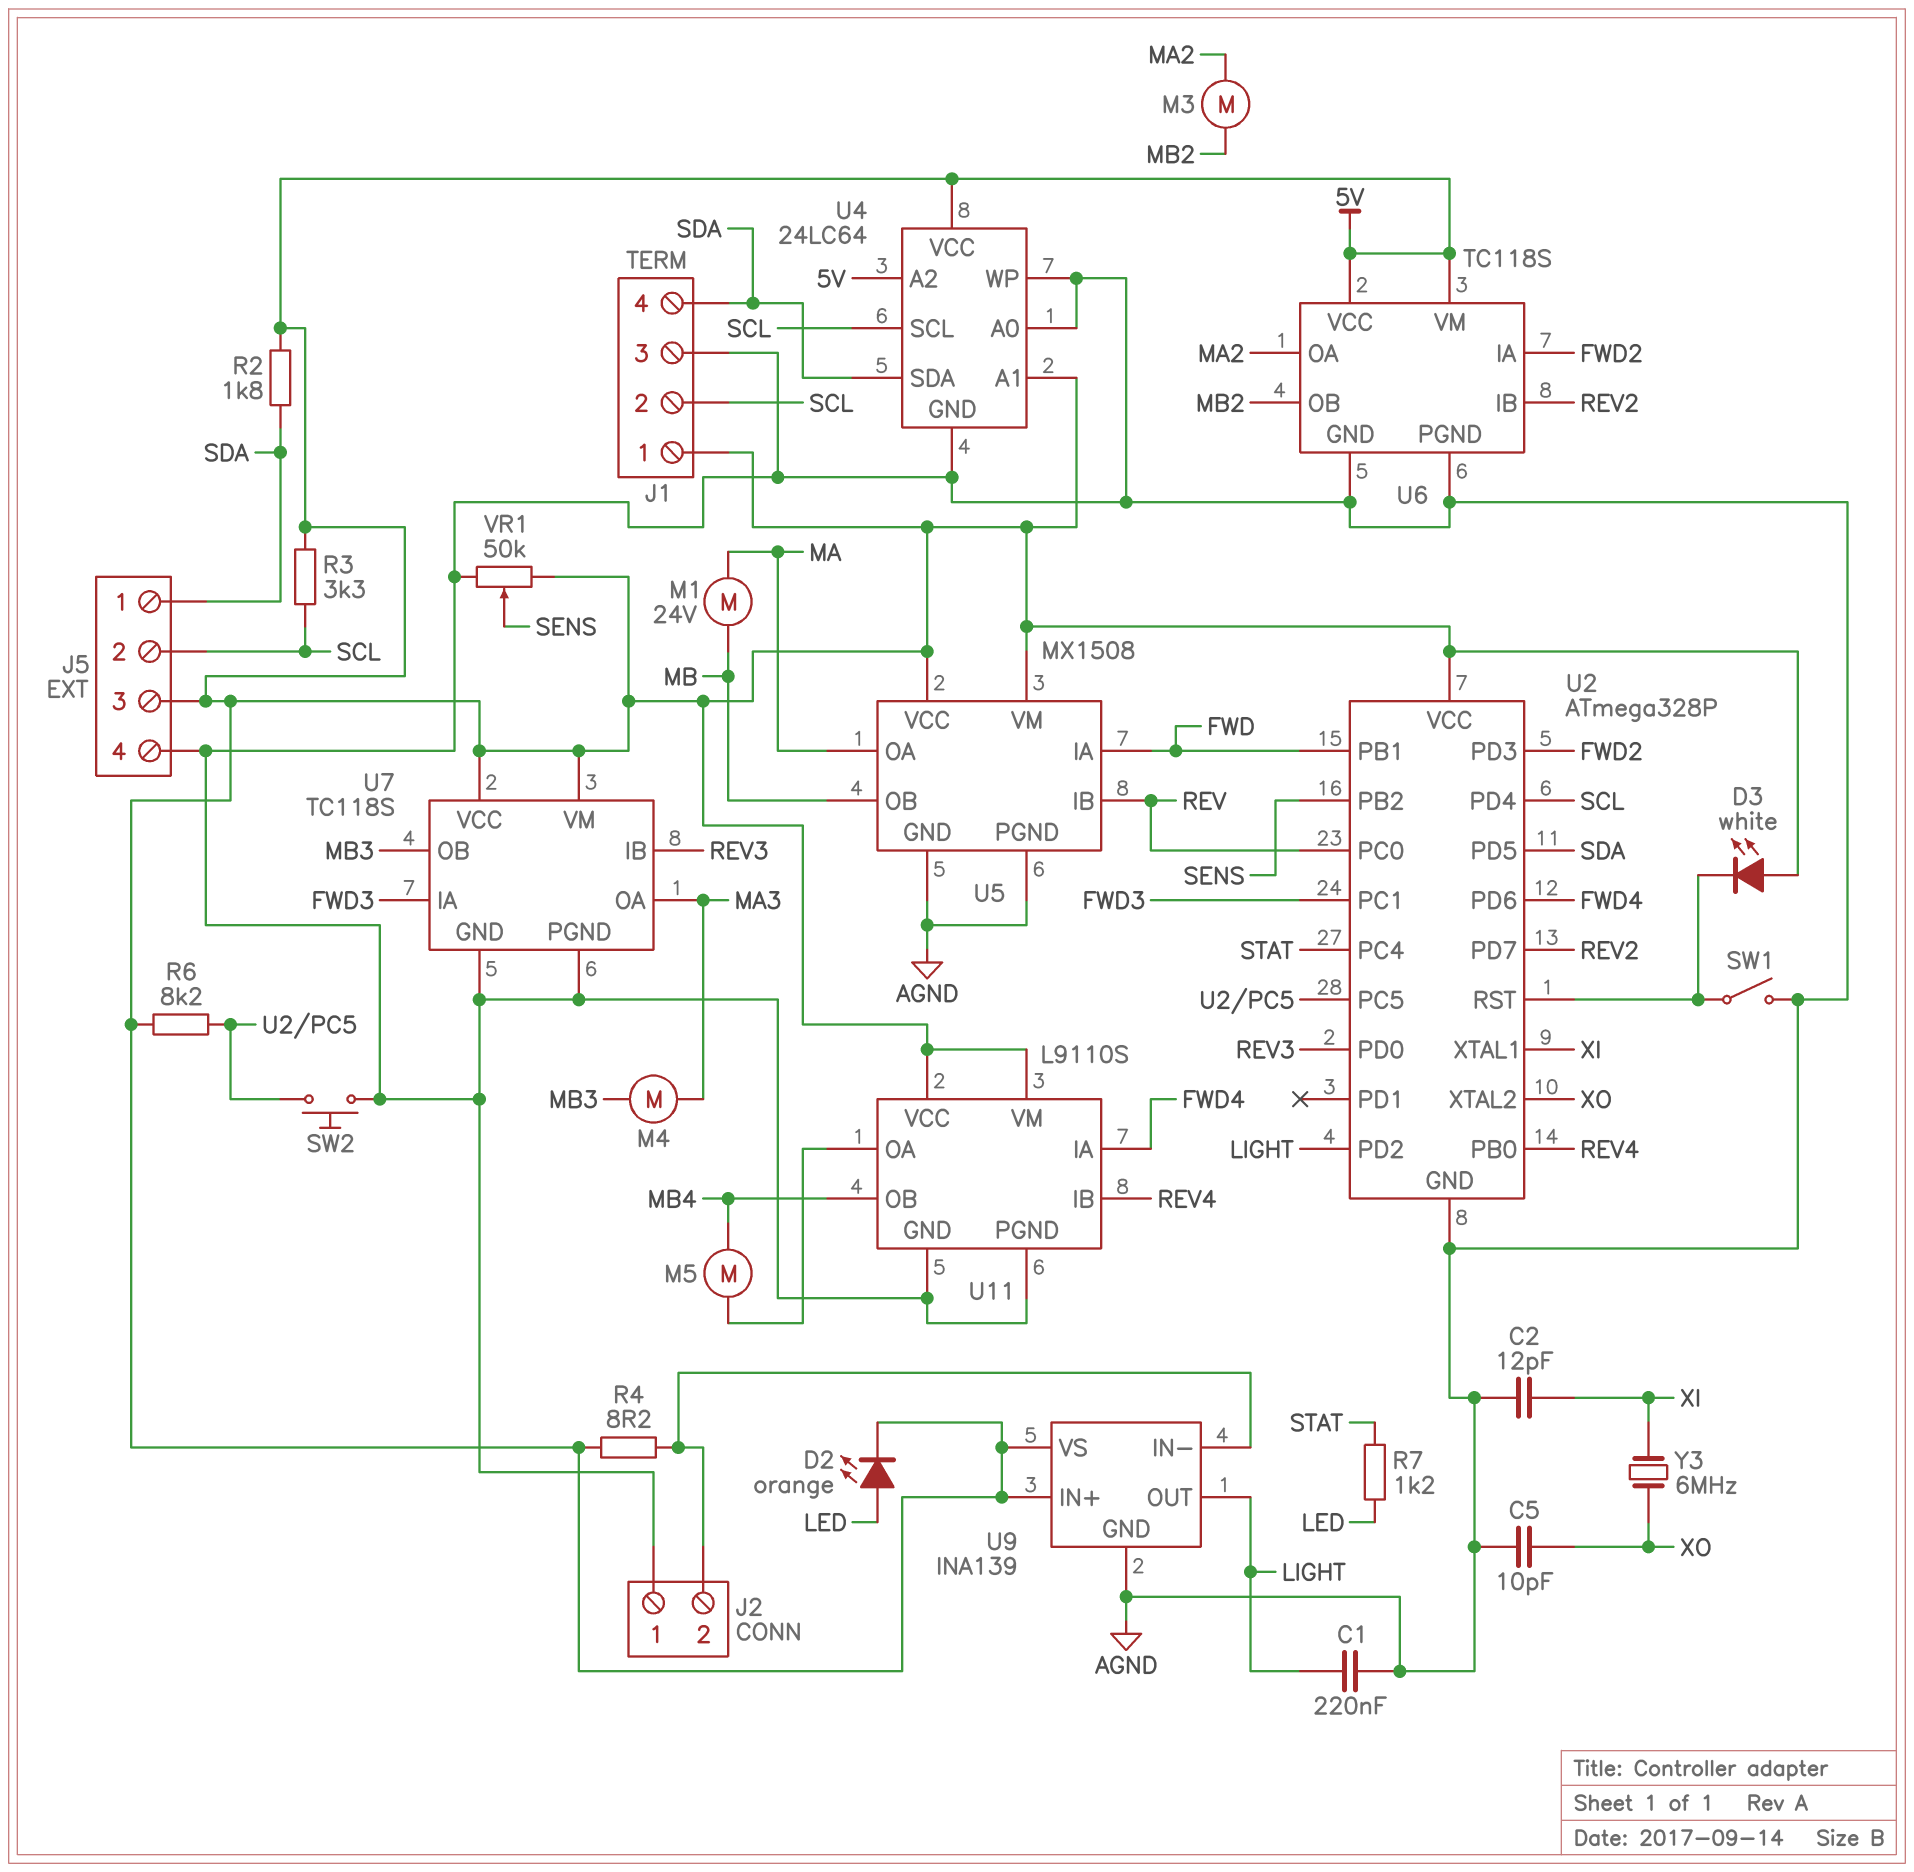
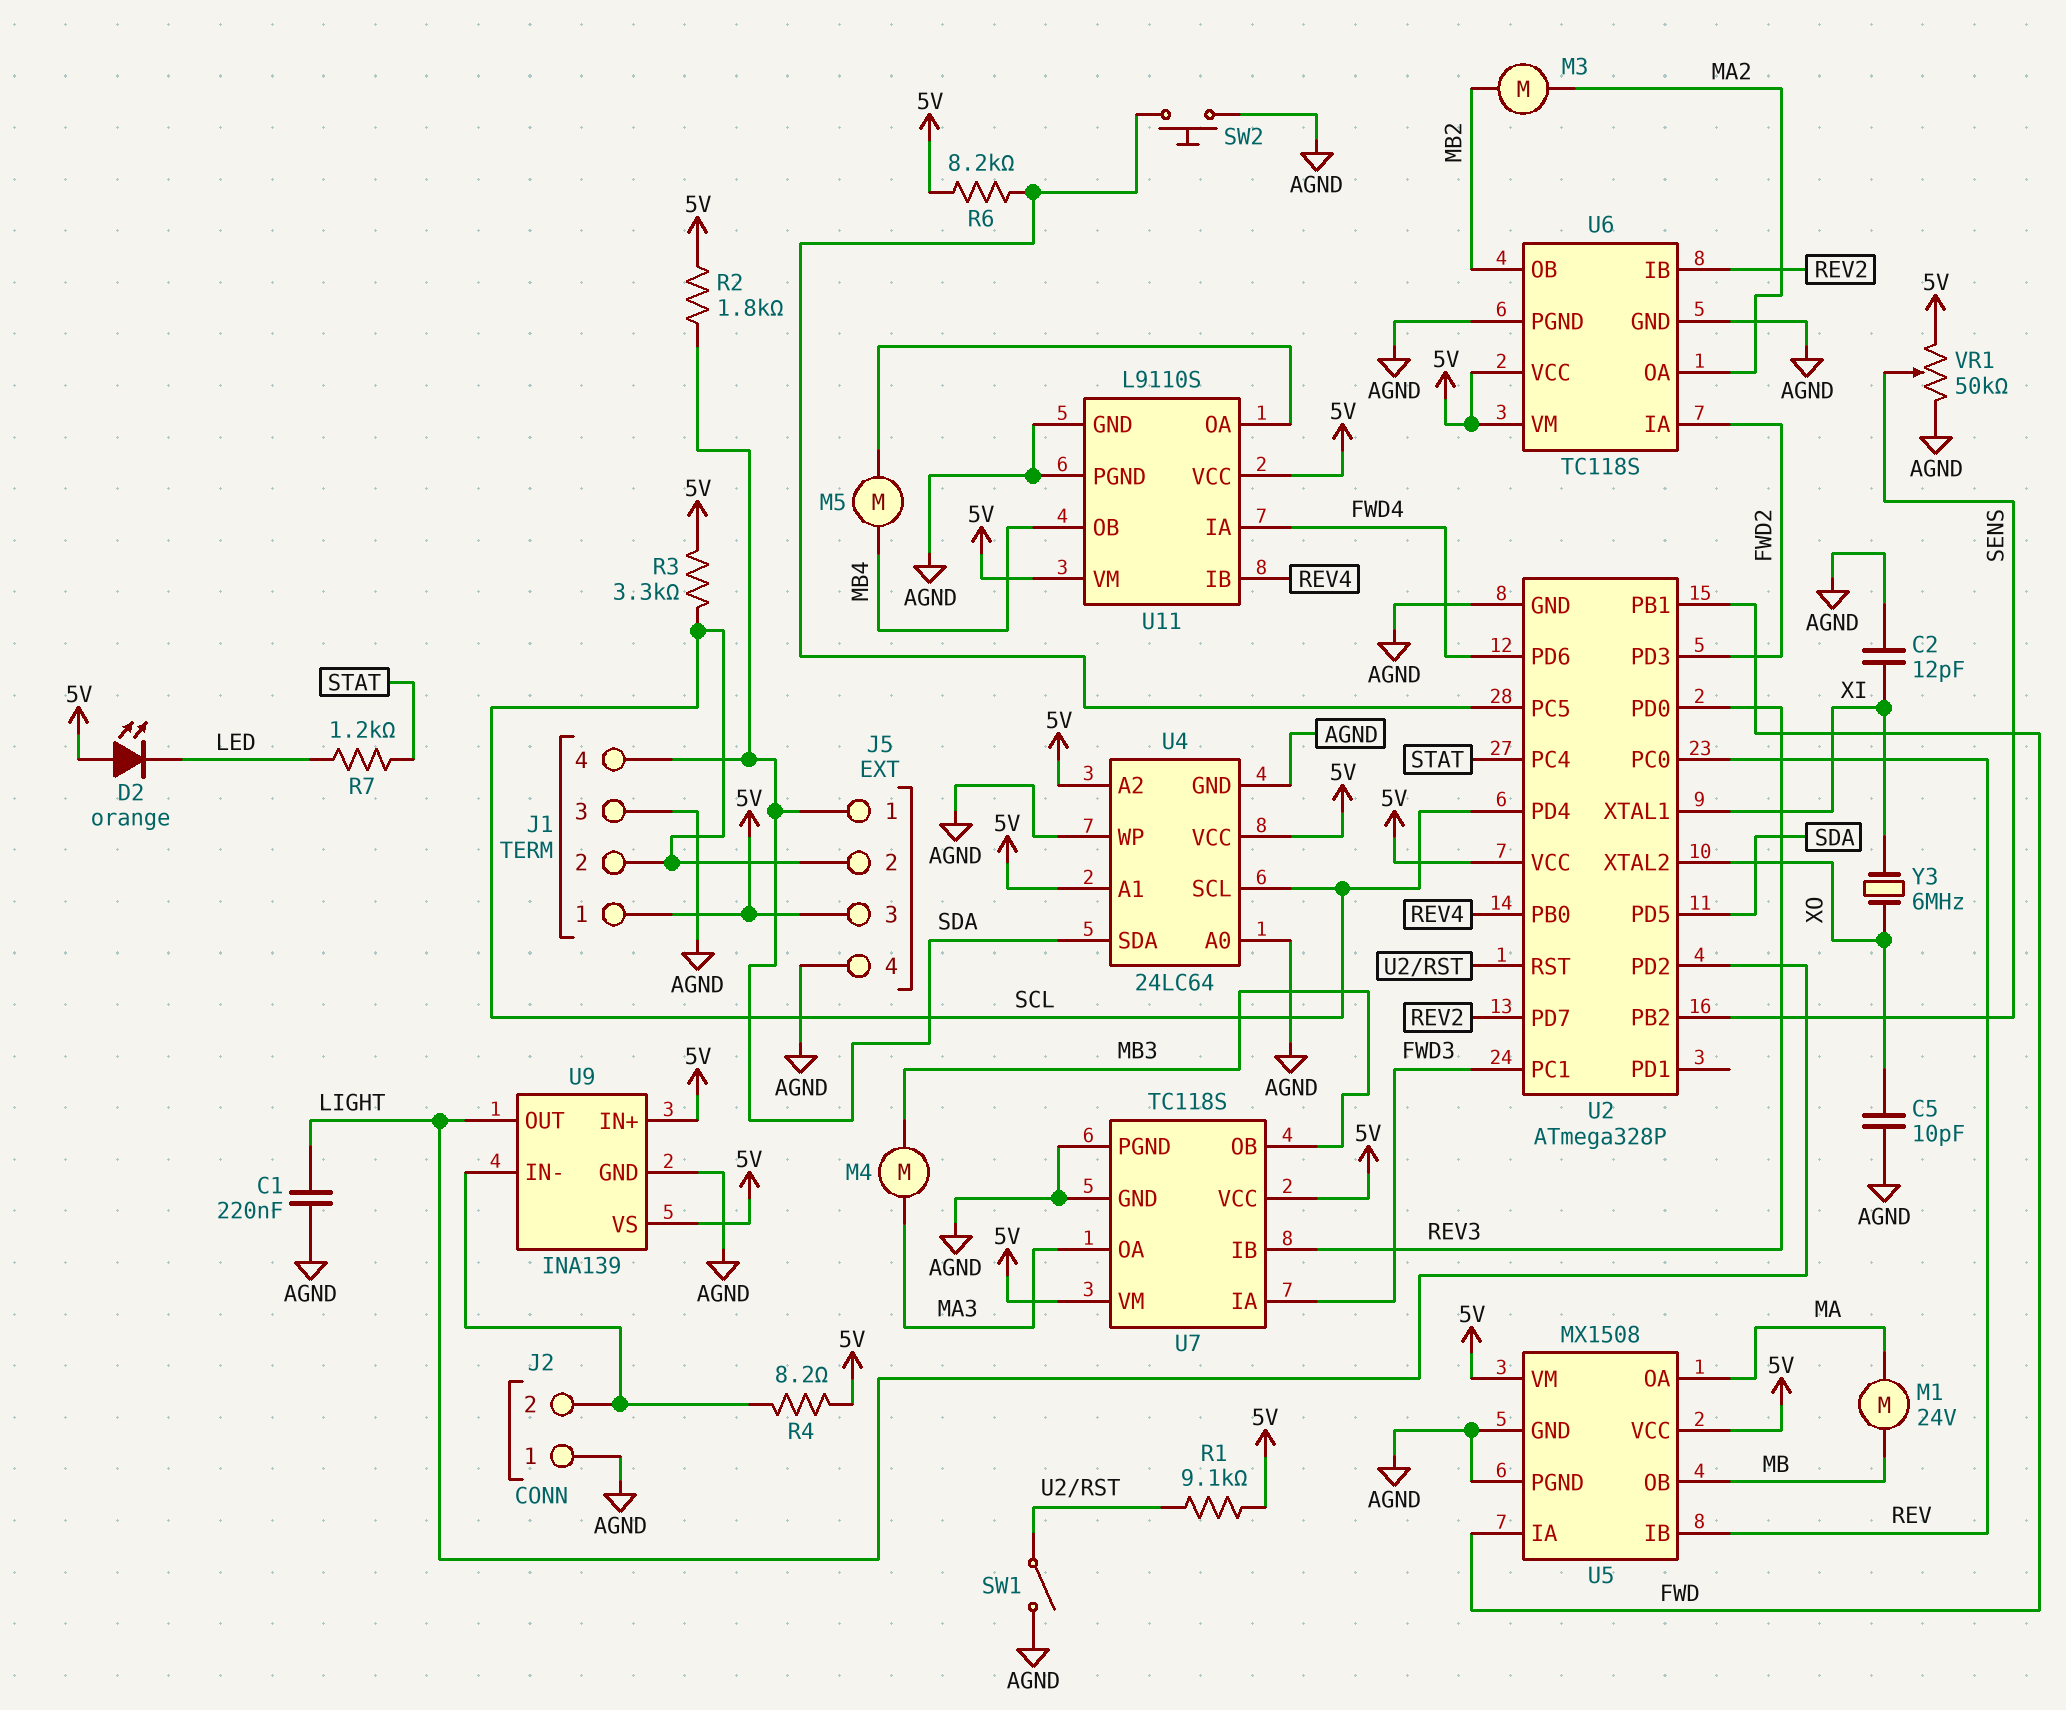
D2: LED orange (A LED, K 5V) -> LED orange (A 5V, K LED)
D3: LED white (A 5V, K U2/RST) -> none
R1: none -> 9.1k (5V, U2/RST)

